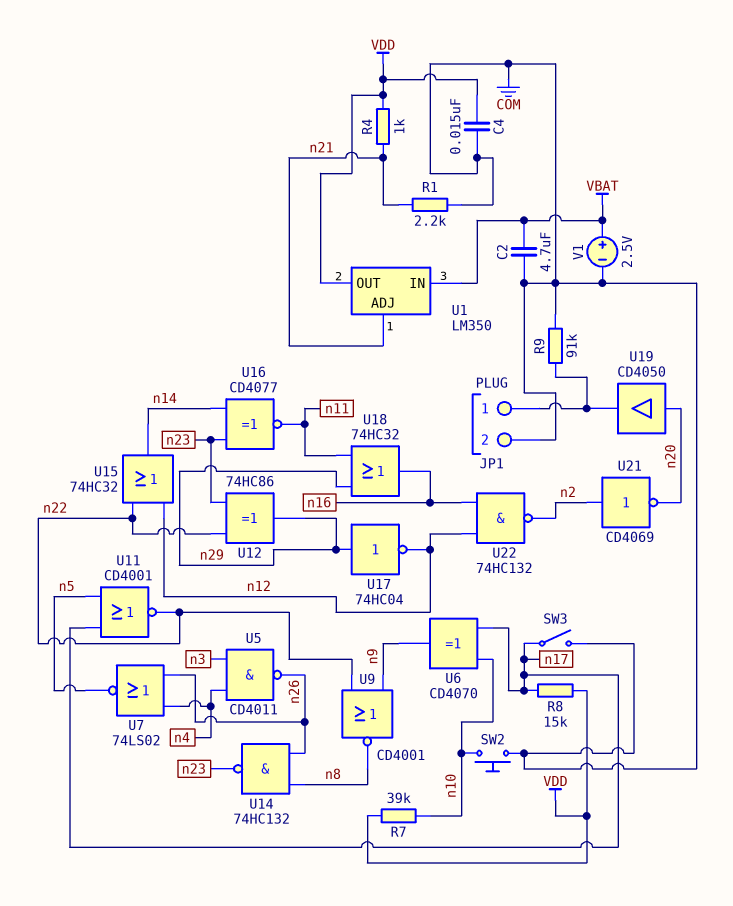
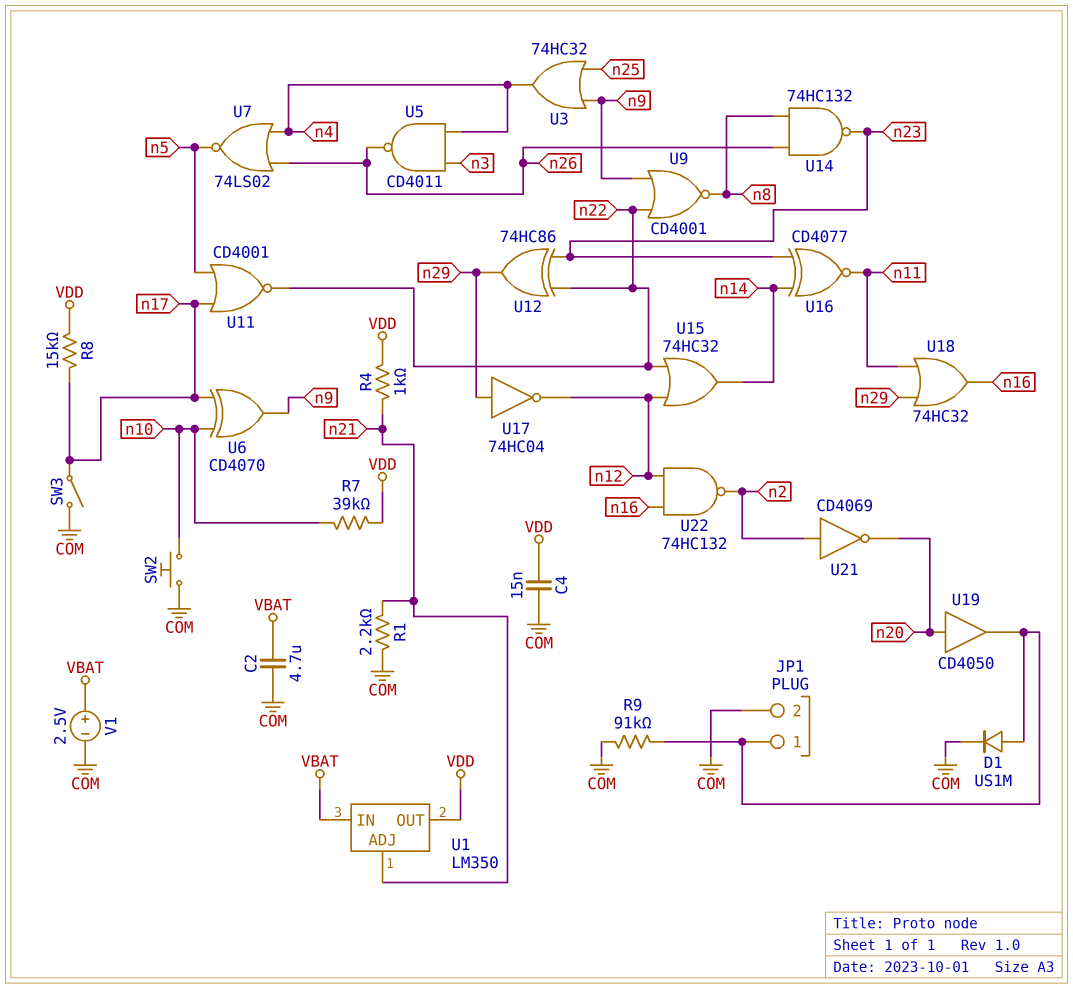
D1: none -> diode US1M (A JP1/1, K COM)
U3: none -> OR 74HC32 (in n9, in n25, out n4)

